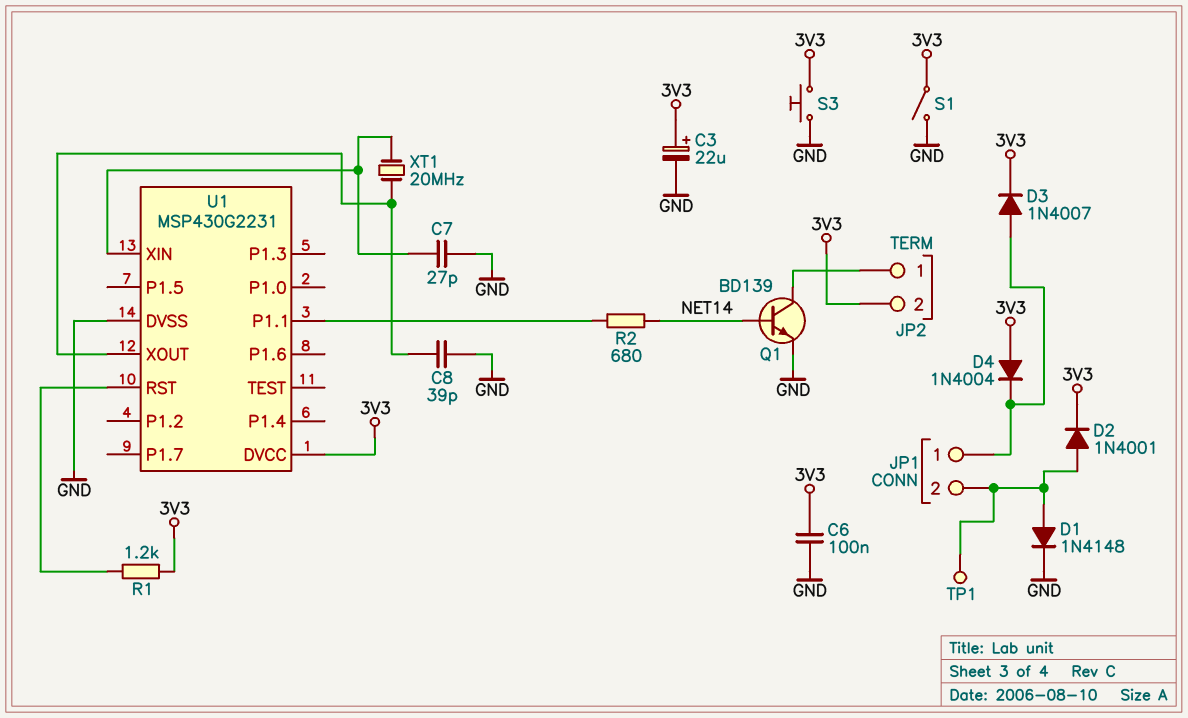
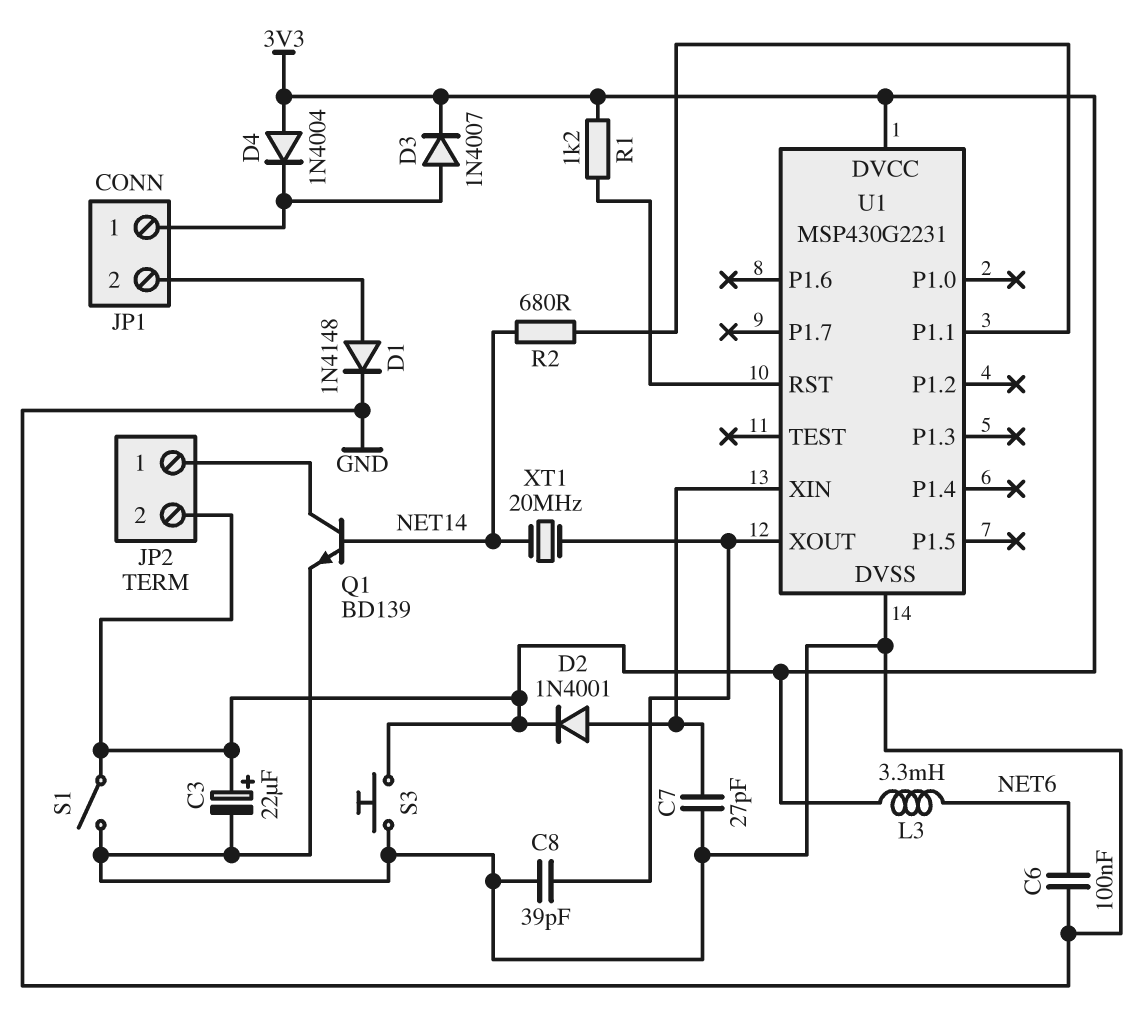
C6: 100nF (3V3, GND) -> 100nF (GND, NET6)
D2: diode 1N4001 (A JP1/2, K 3V3) -> diode 1N4001 (A U1/XIN, K 3V3)
L3: none -> 3.3mH (3V3, NET6)
TP1: test point (JP1/2) -> none
XT1: 20MHz (U1/XIN, U1/XOUT) -> 20MHz (NET14, U1/XOUT)

